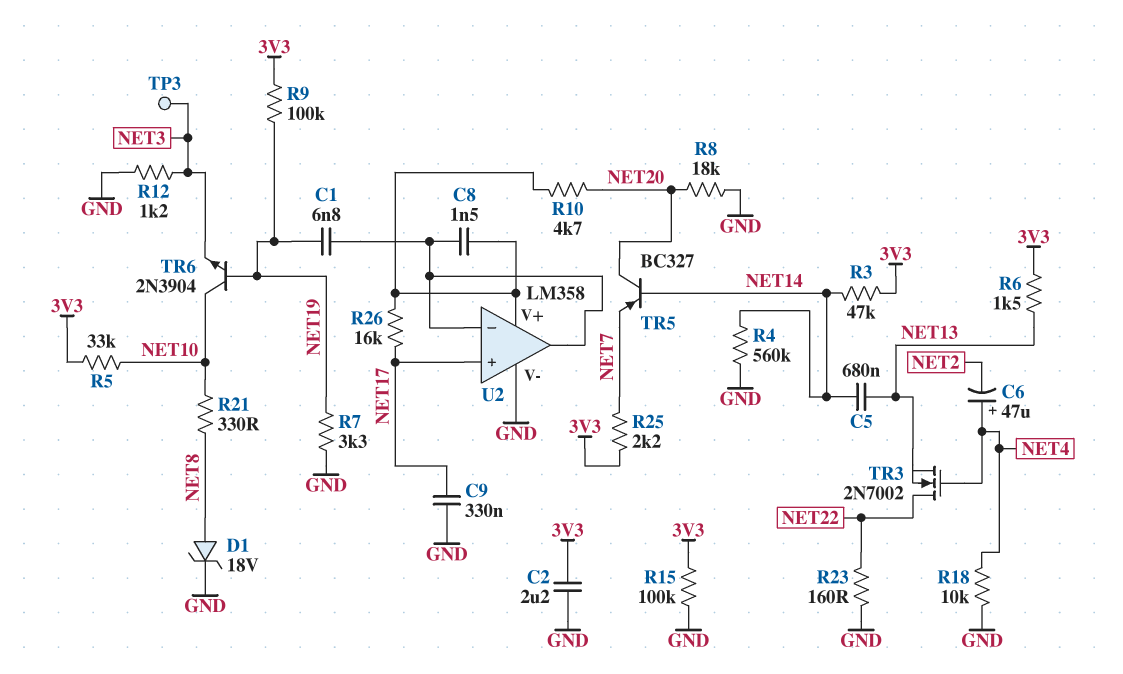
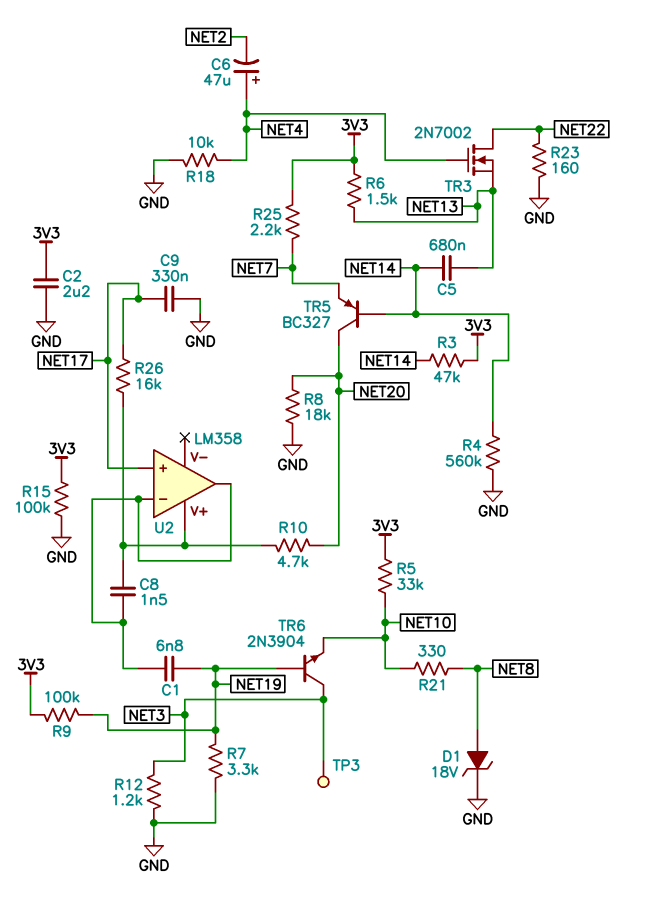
TR6: NPN 2N3904 (B NET19, C NET10, E NET3) -> NPN 2N3904 (B NET19, C NET3, E NET10)
U2 pin V-: GND -> none

